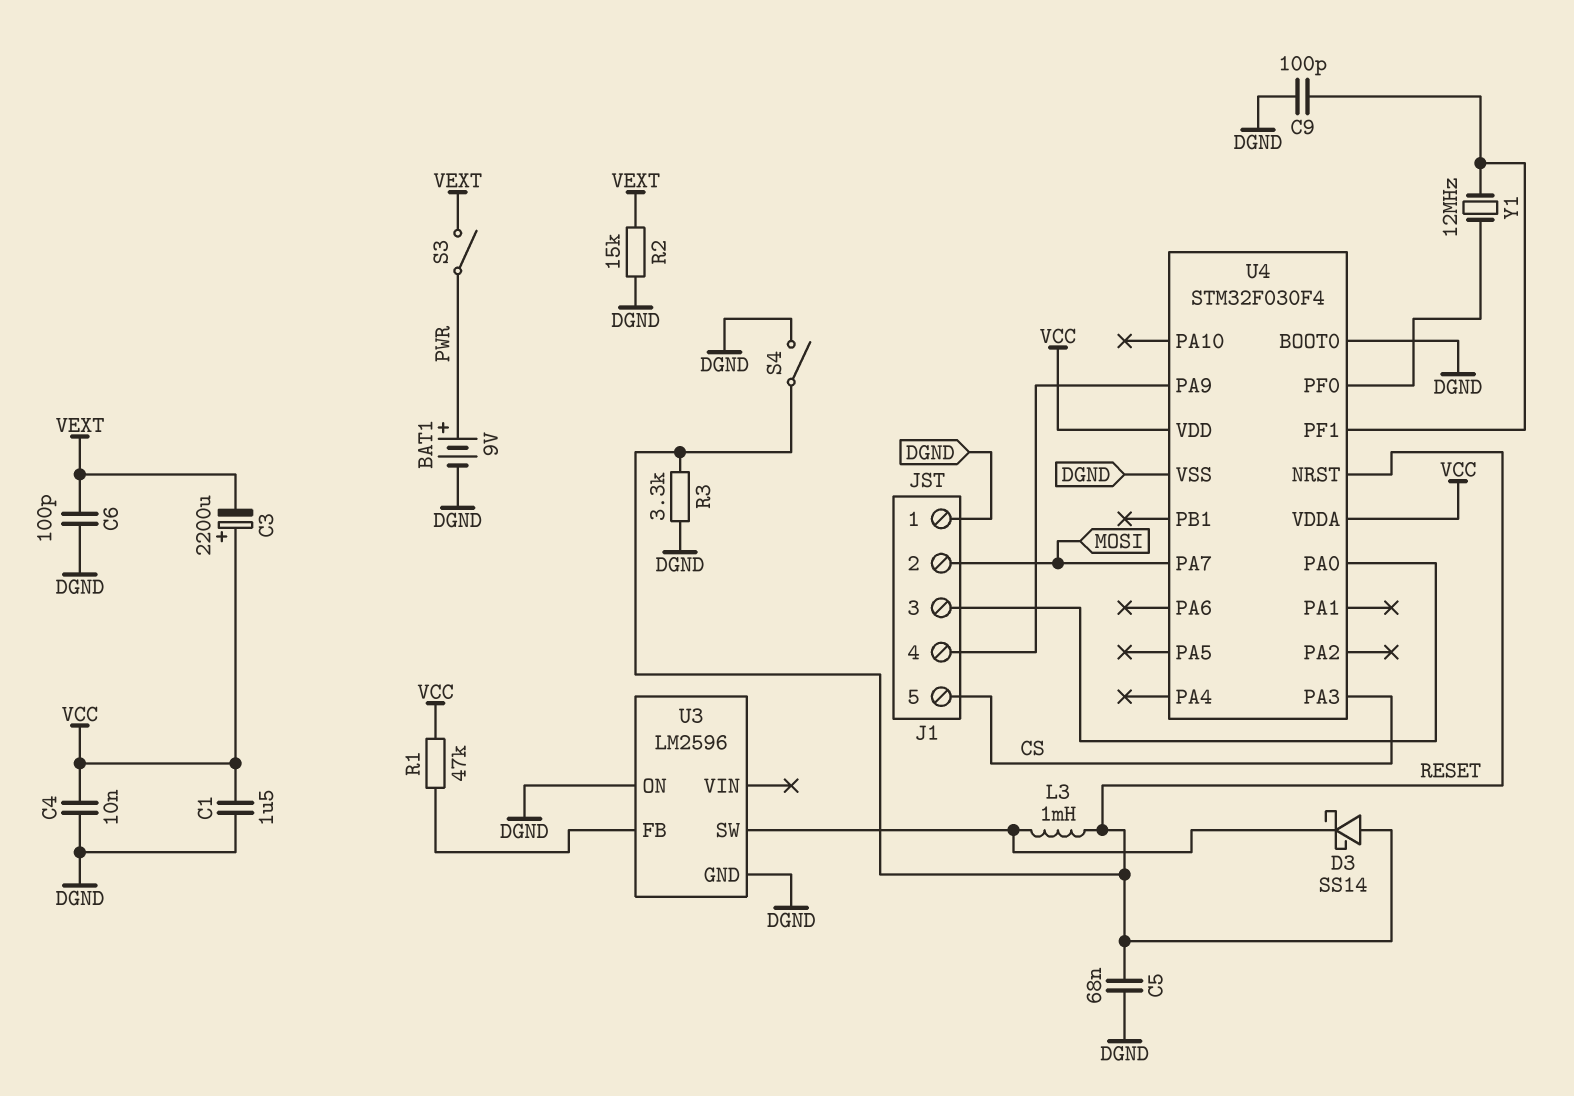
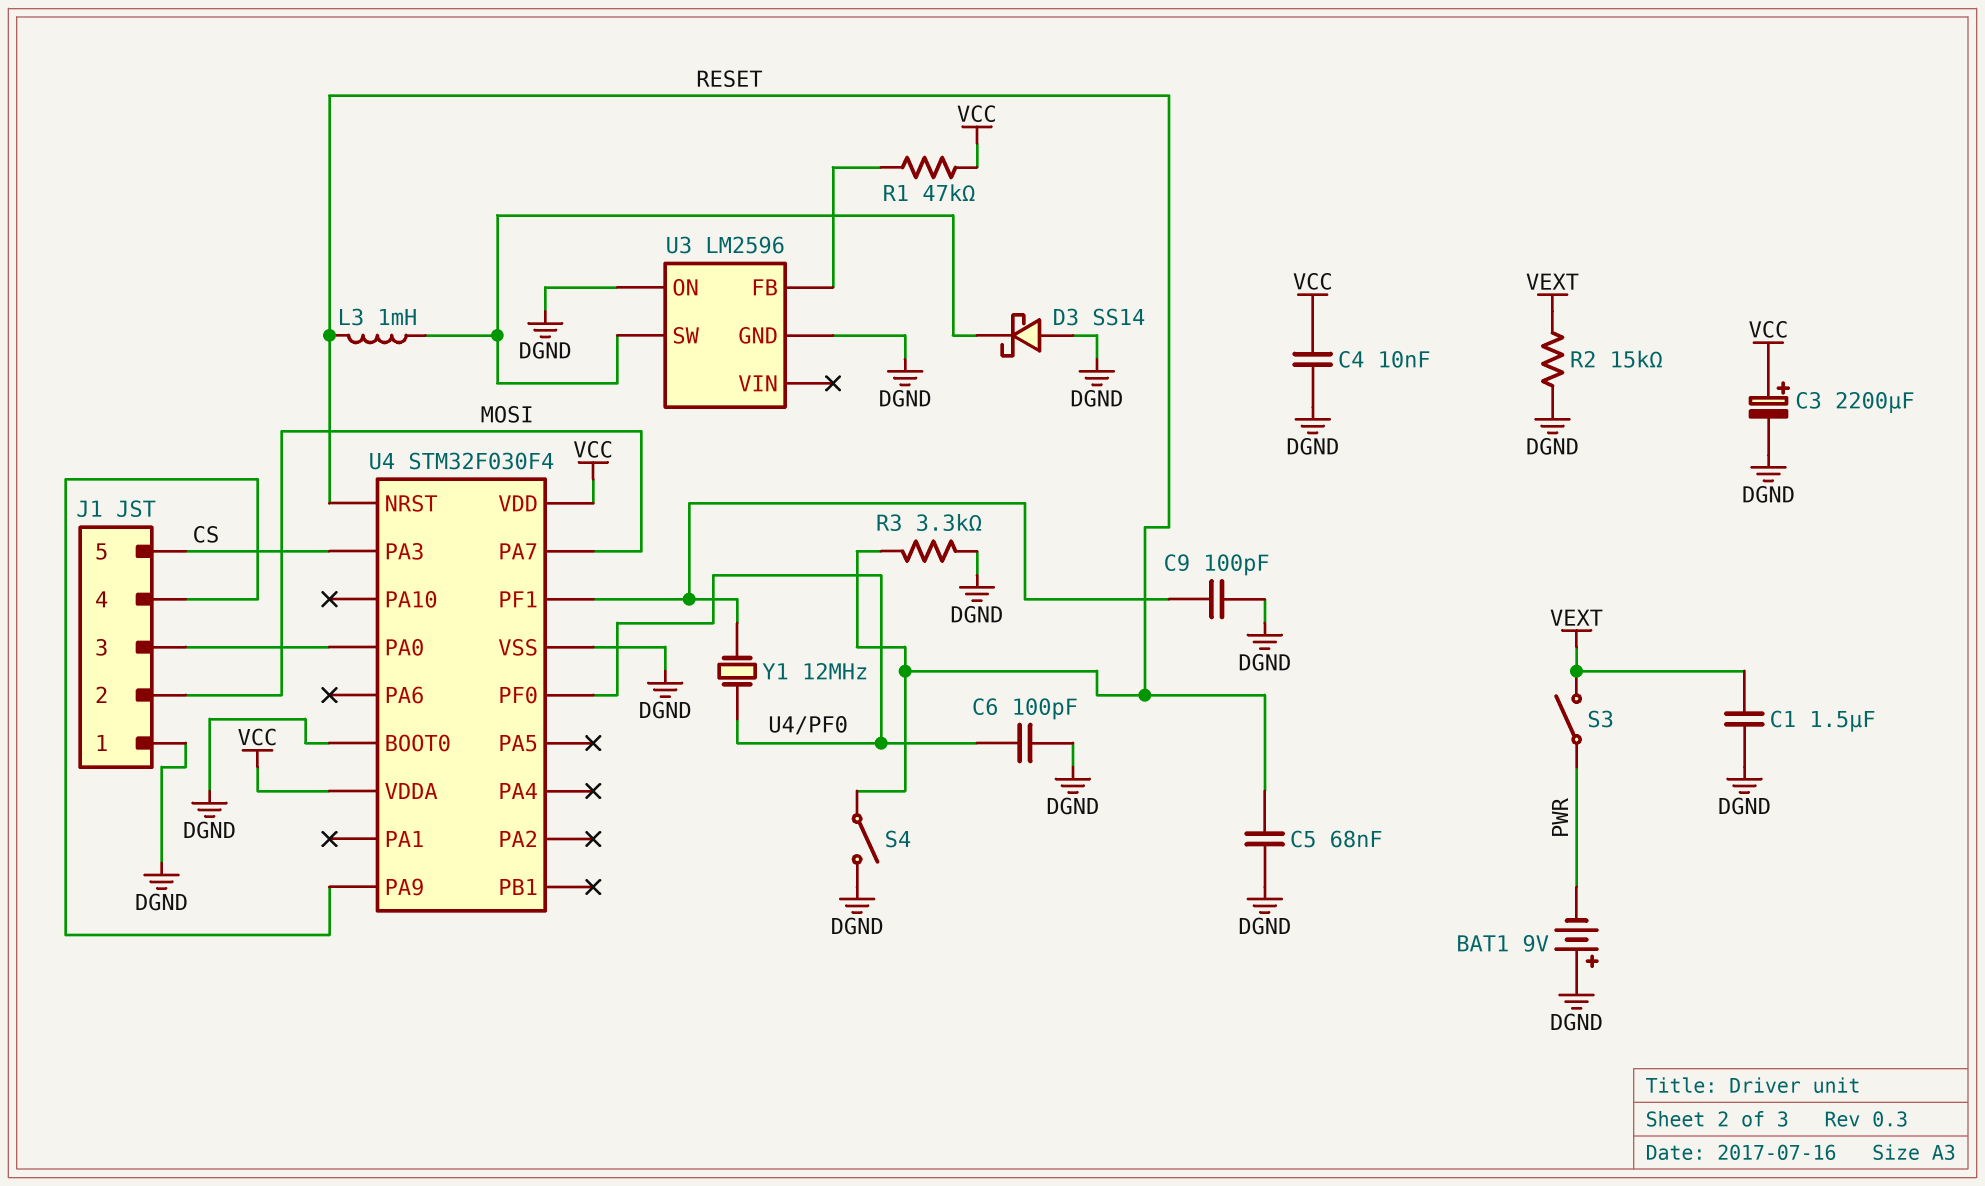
BAT1: 9V (plus PWR, minus DGND) -> 9V (plus DGND, minus PWR)
C1: 1.5uF (DGND, VCC) -> 1.5uF (DGND, VEXT)
C3: 2200uF (plus VCC, minus VEXT) -> 2200uF (plus VCC, minus DGND)
C6: 100pF (DGND, VEXT) -> 100pF (DGND, U4/PF0)
D3: schottky SS14 (A RESET, K U3/SW) -> schottky SS14 (A DGND, K U3/SW)

